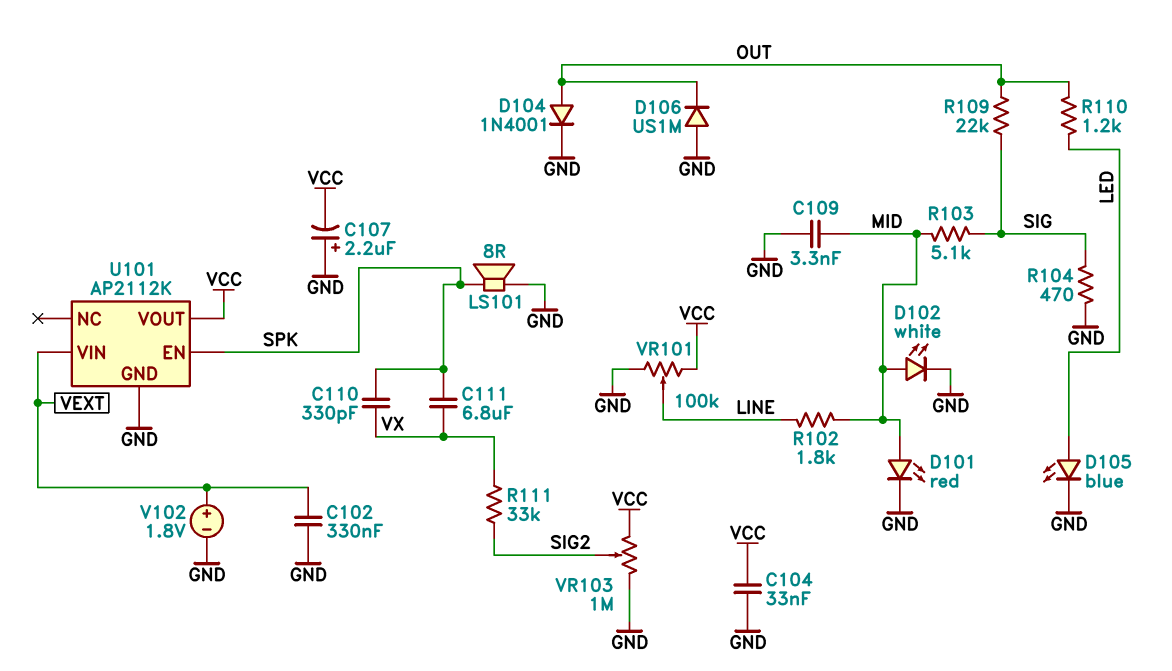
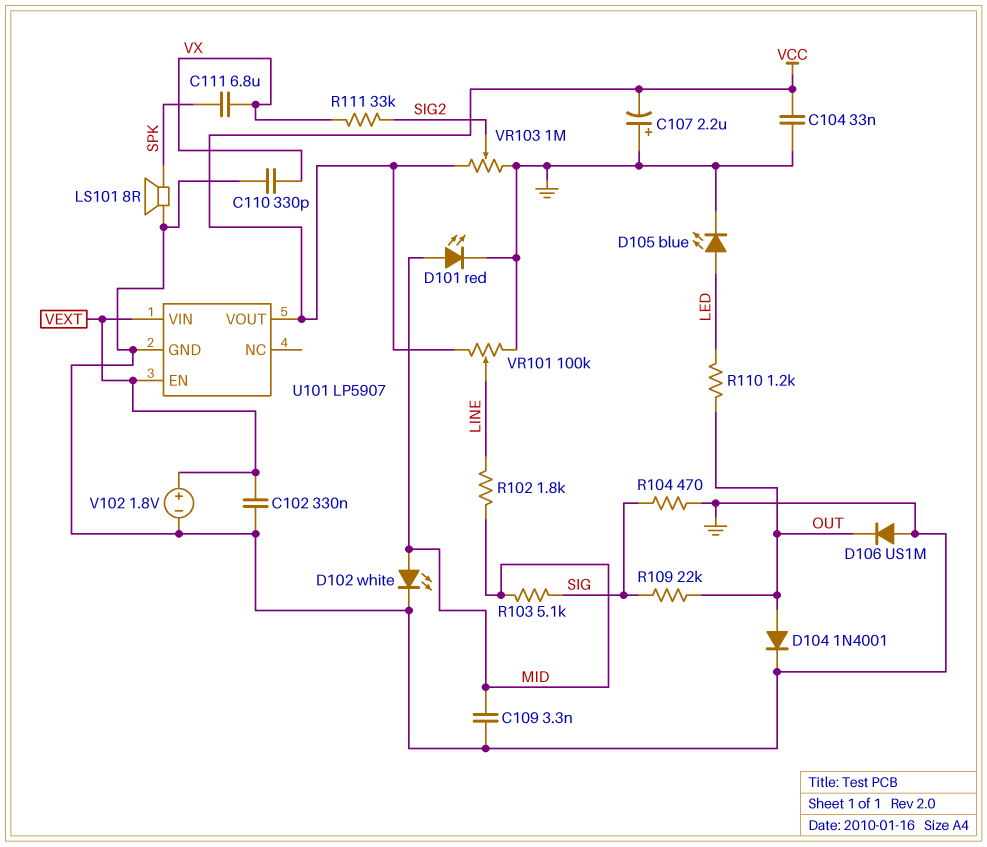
C110: 330pF (SPK, VX) -> 330pF (GND, VX)
U101: AP2112K -> LP5907
U101 pin EN: SPK -> VEXT

